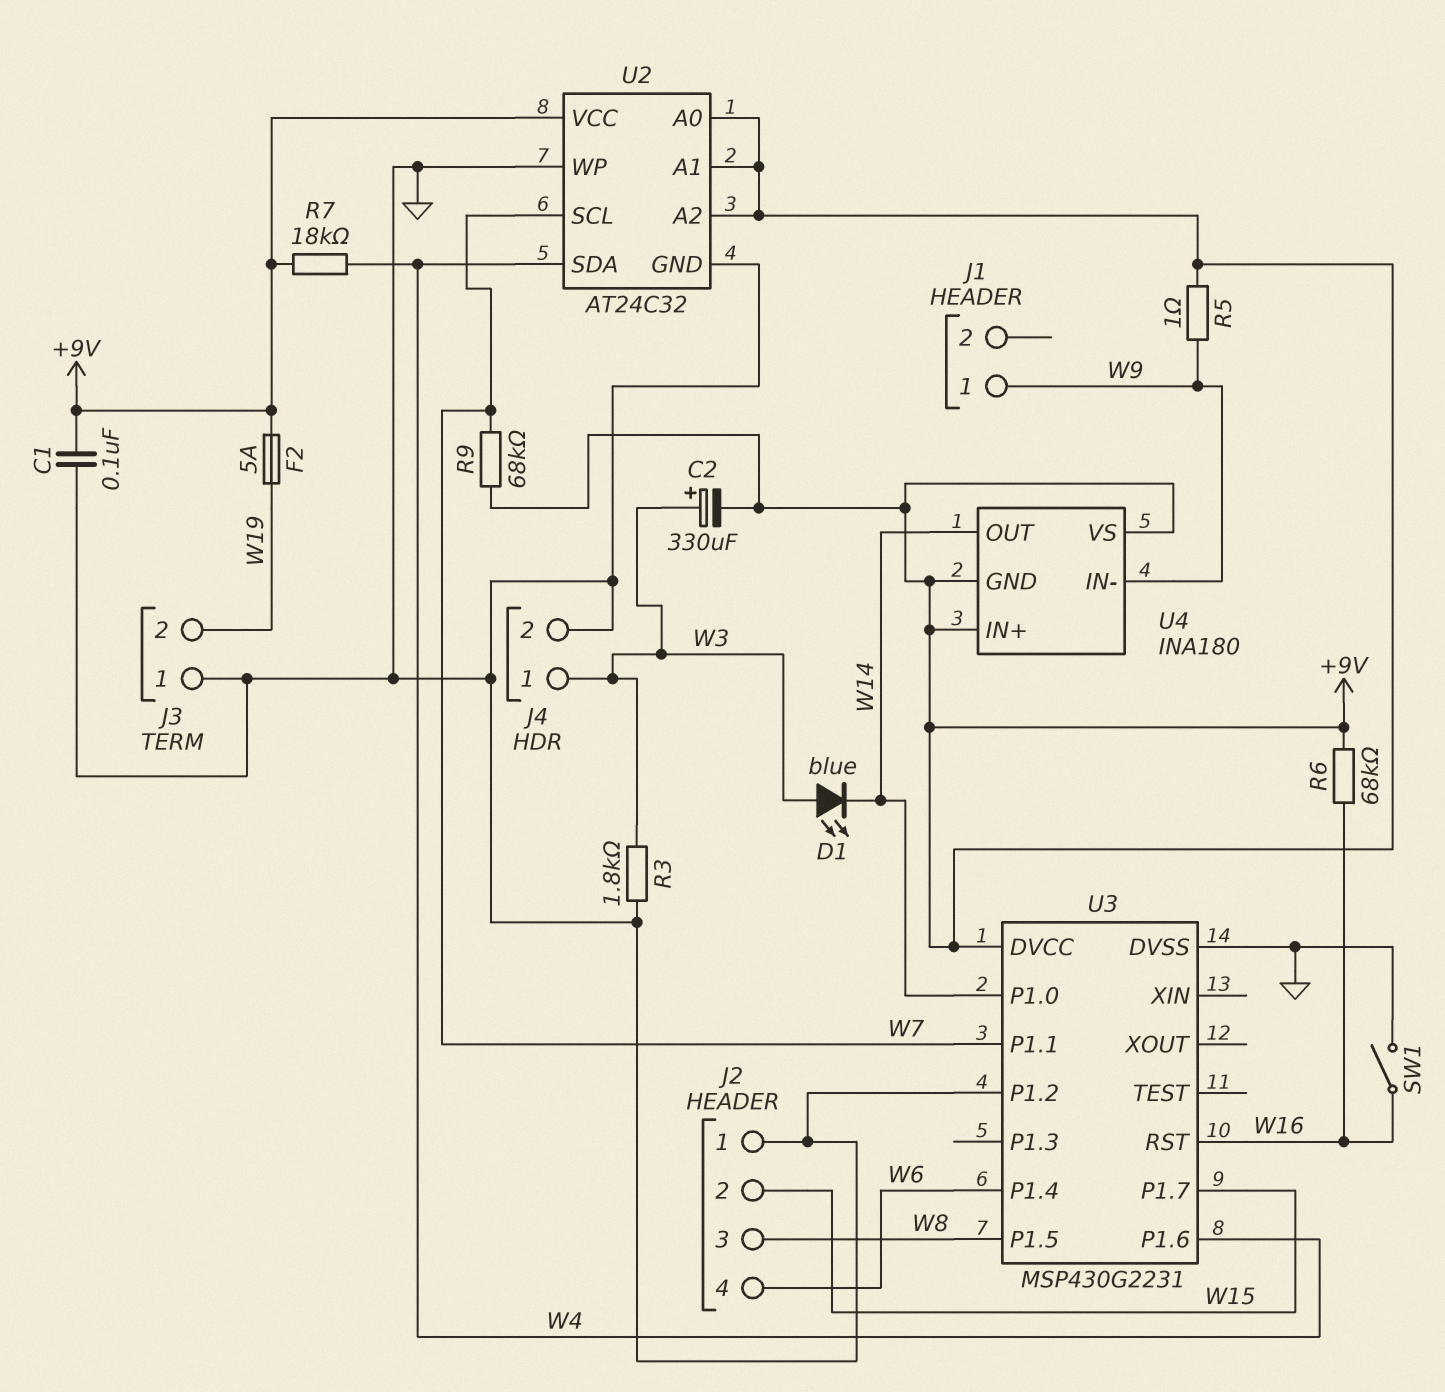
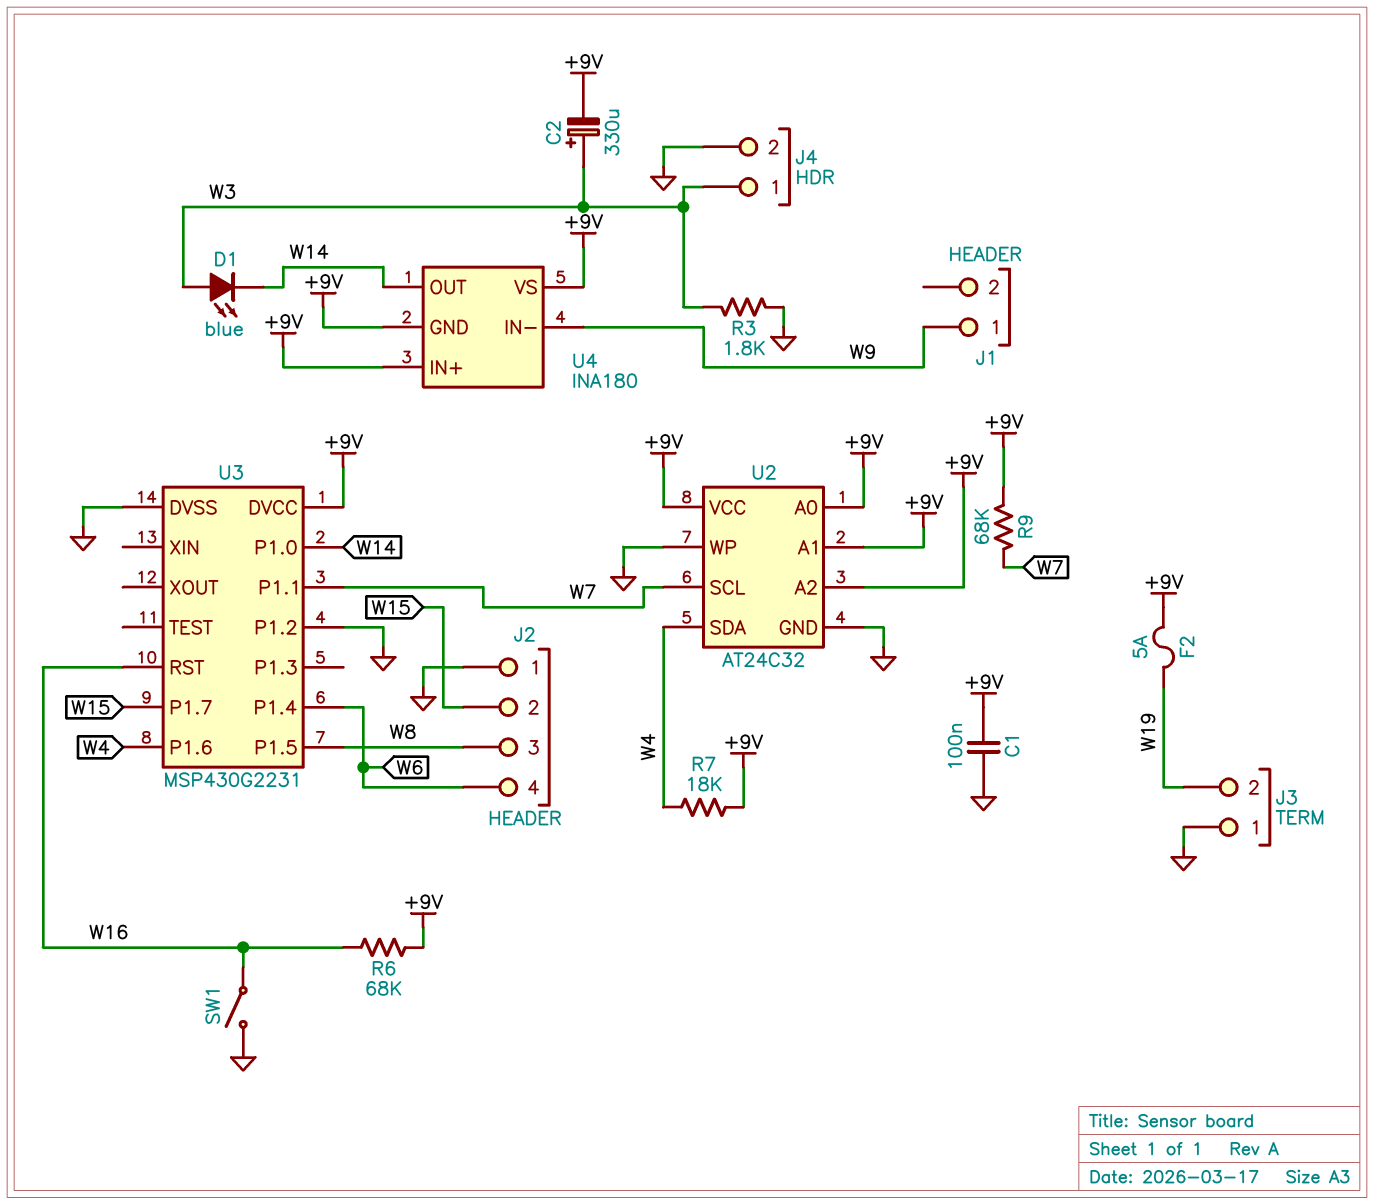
R5: 1 (+9V, W9) -> none

